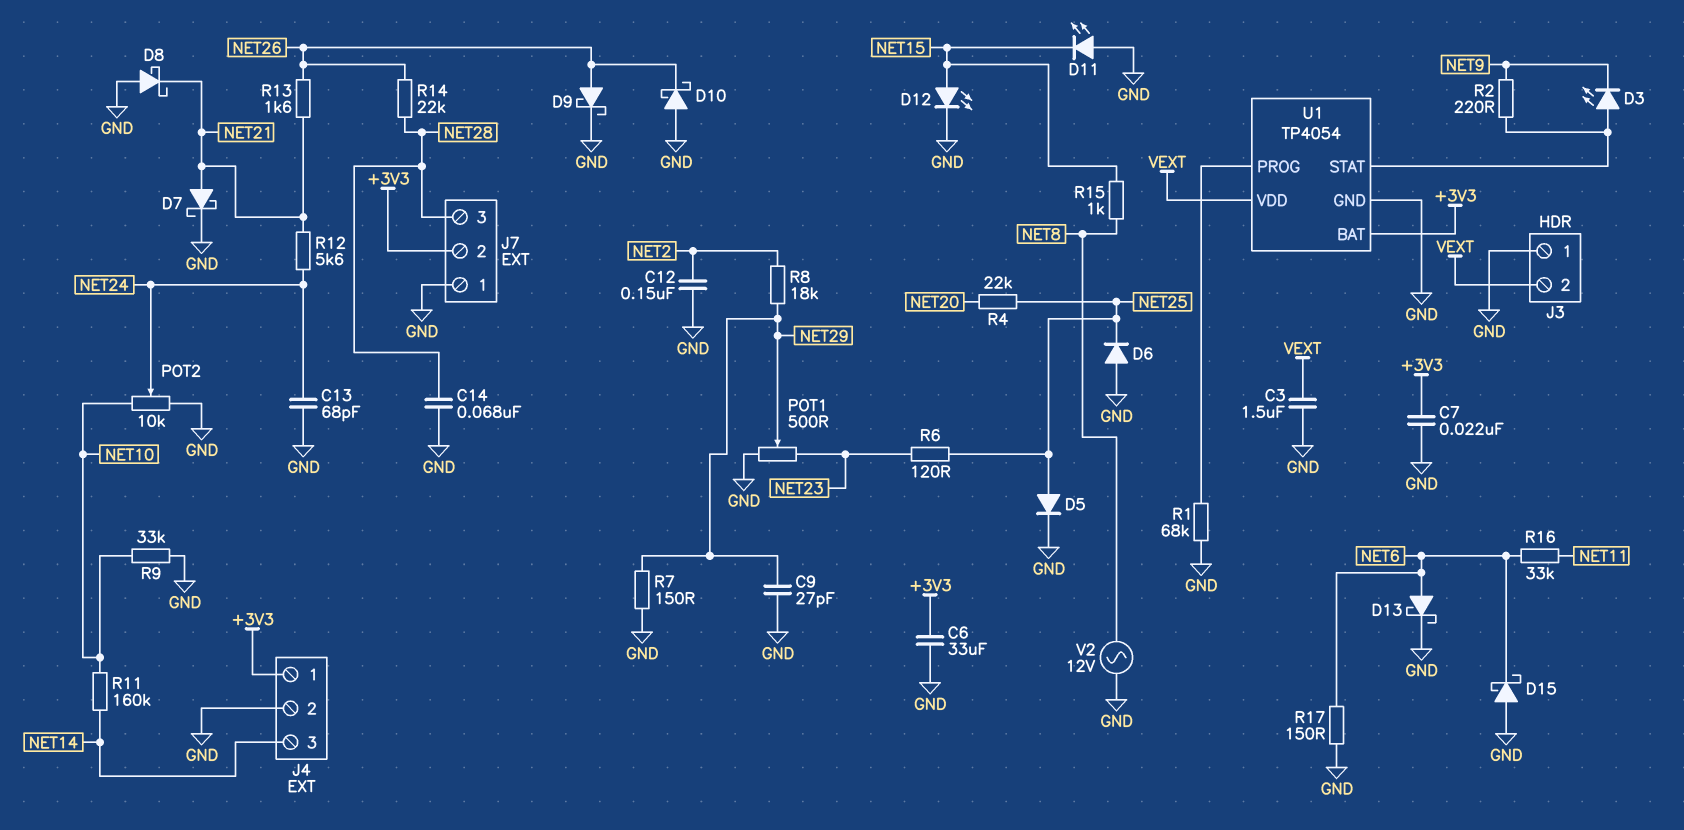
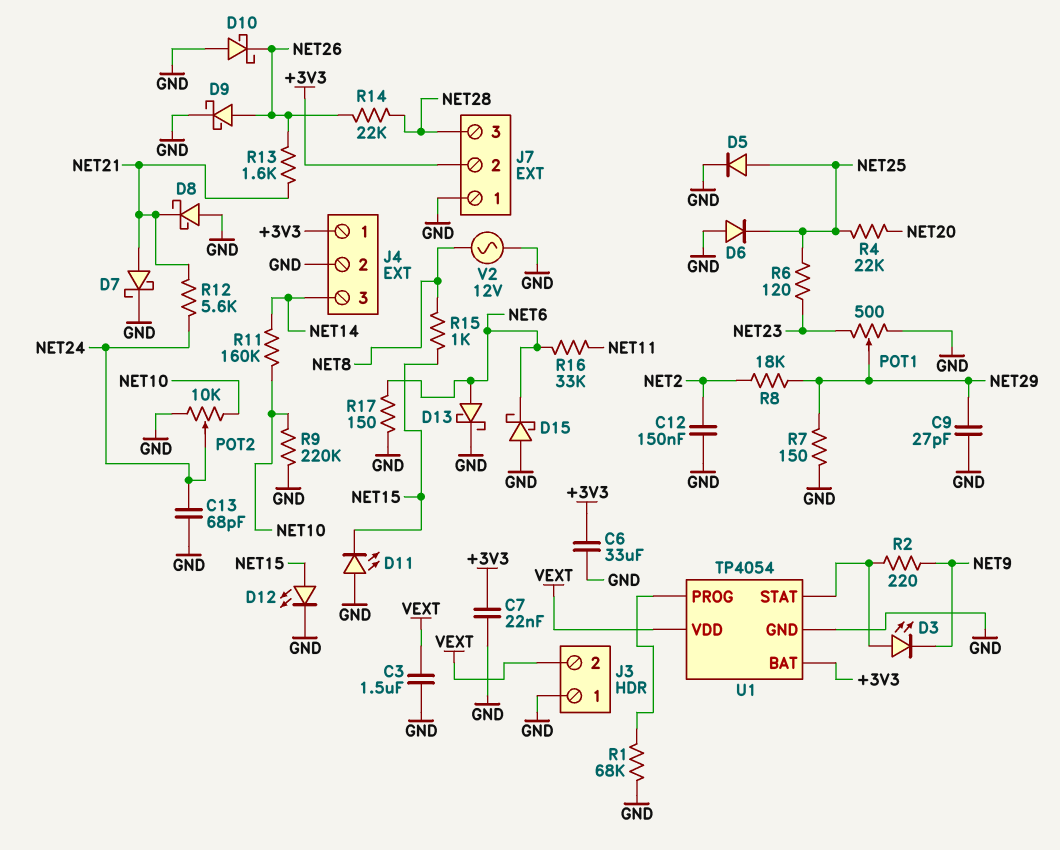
C14: 68nF (GND, NET28) -> none
R9: 33k (GND, NET10) -> 220k (GND, NET10)

